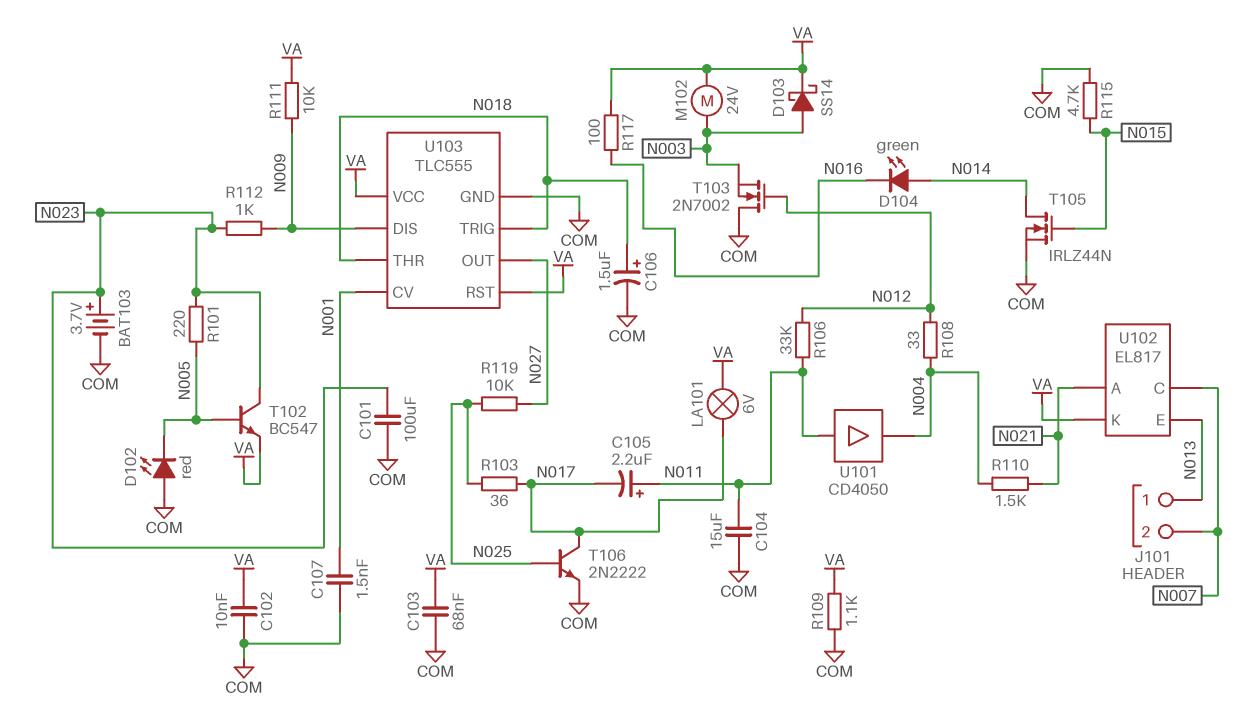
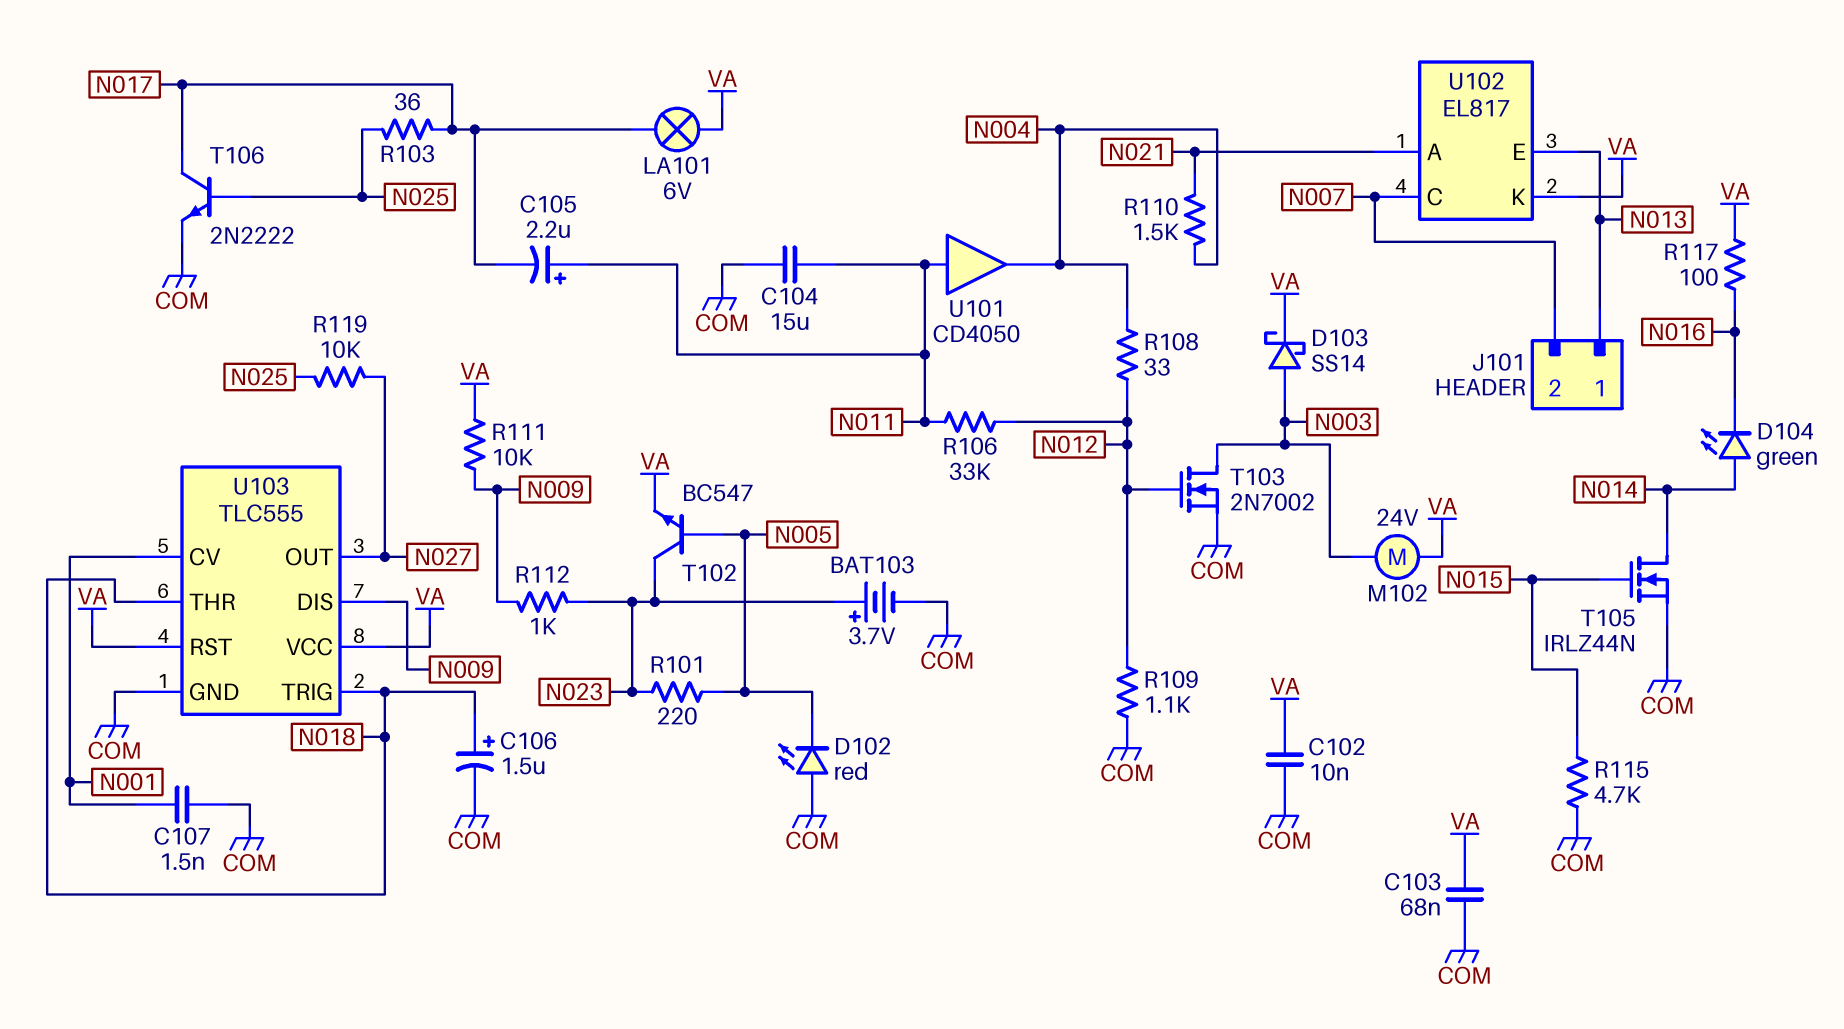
C101: 100uF (COM, N023) -> none
R109: 1.1k (COM, VA) -> 1.1k (COM, N012)
T103: NMOS 2N7002 (G N012, D COM, S N003) -> NMOS 2N7002 (G N012, D N003, S COM)

